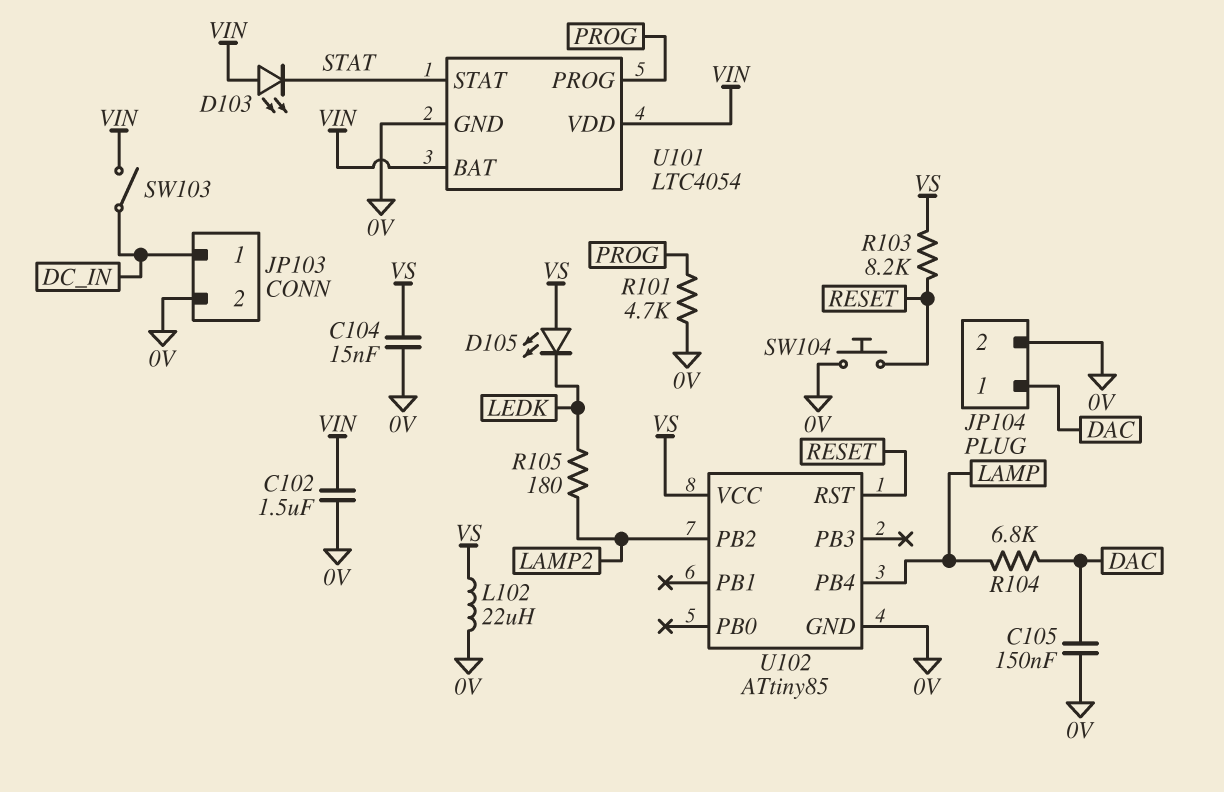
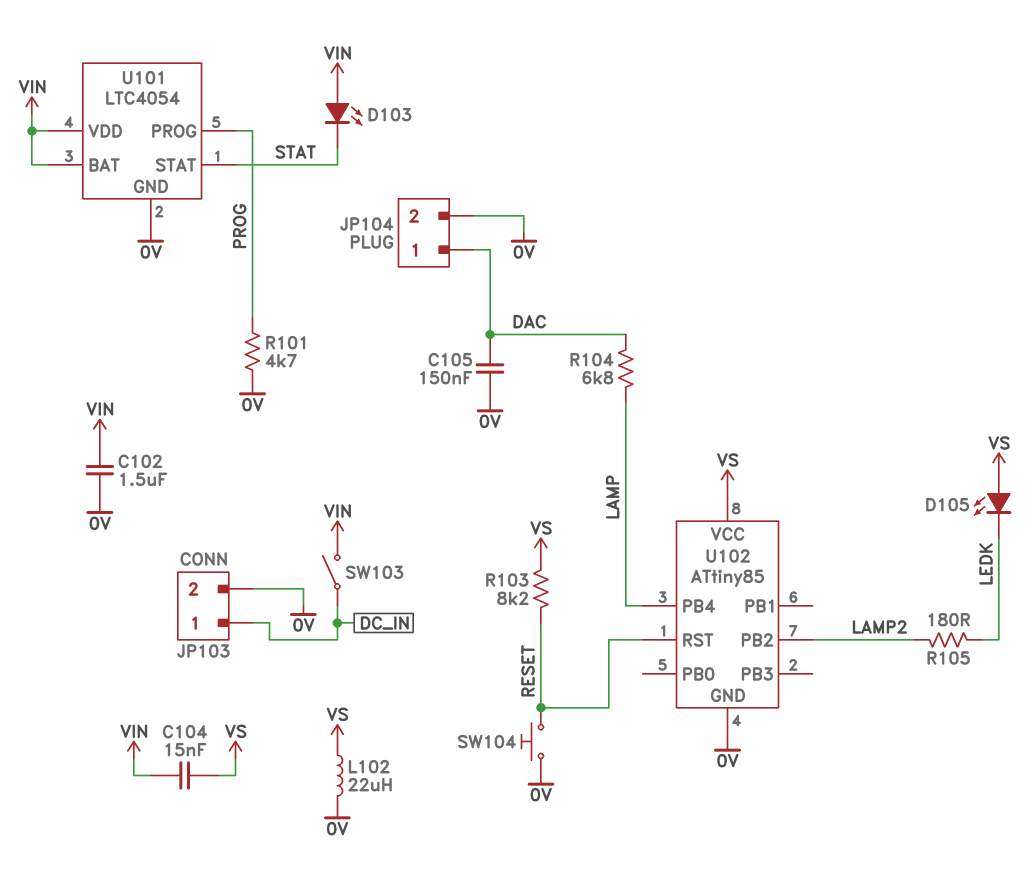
C104: 15nF (0V, VS) -> 15nF (VIN, VS)

